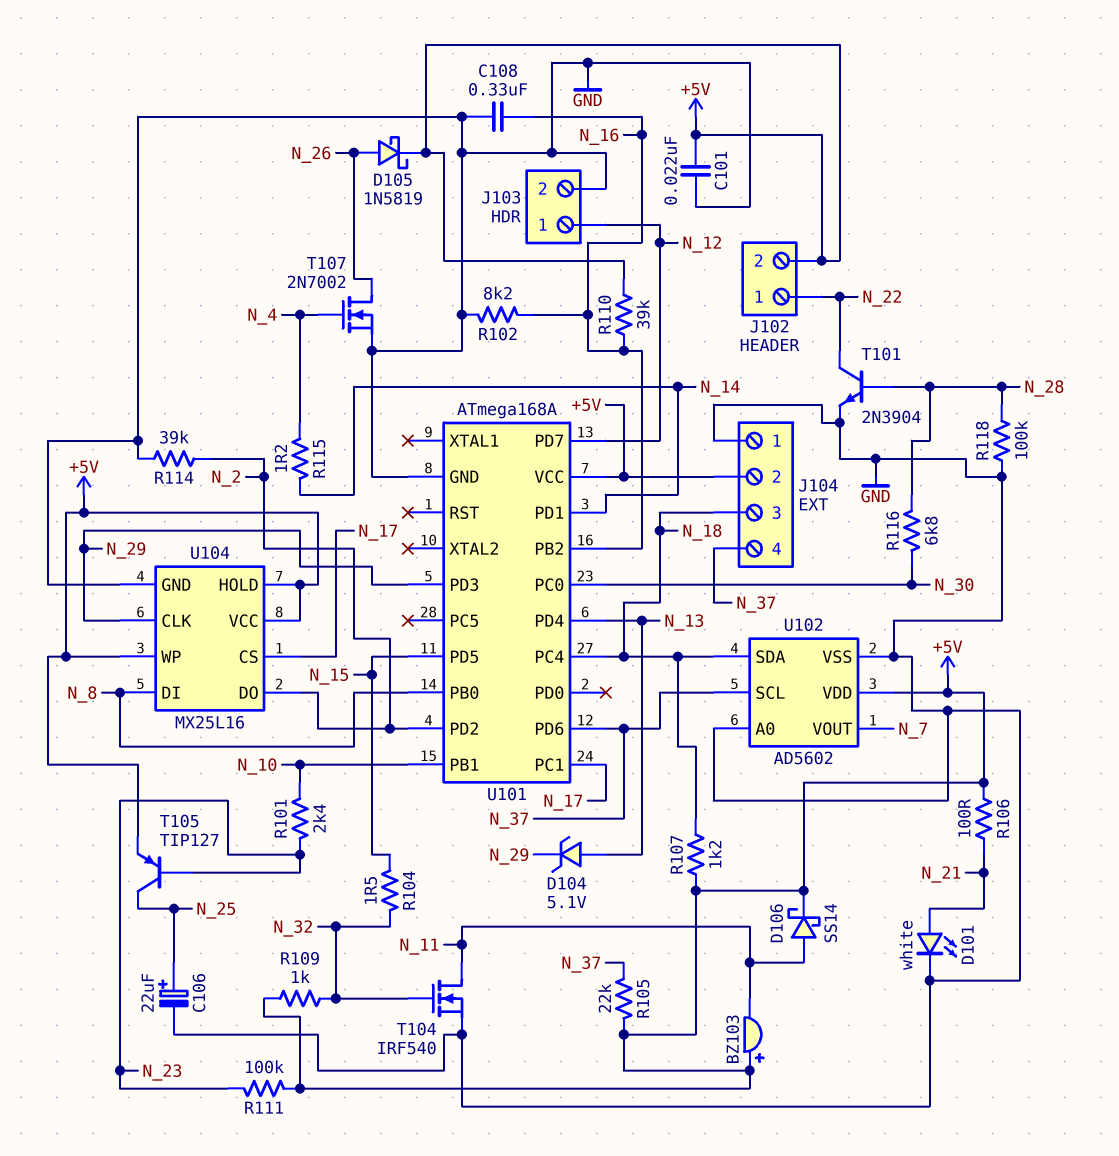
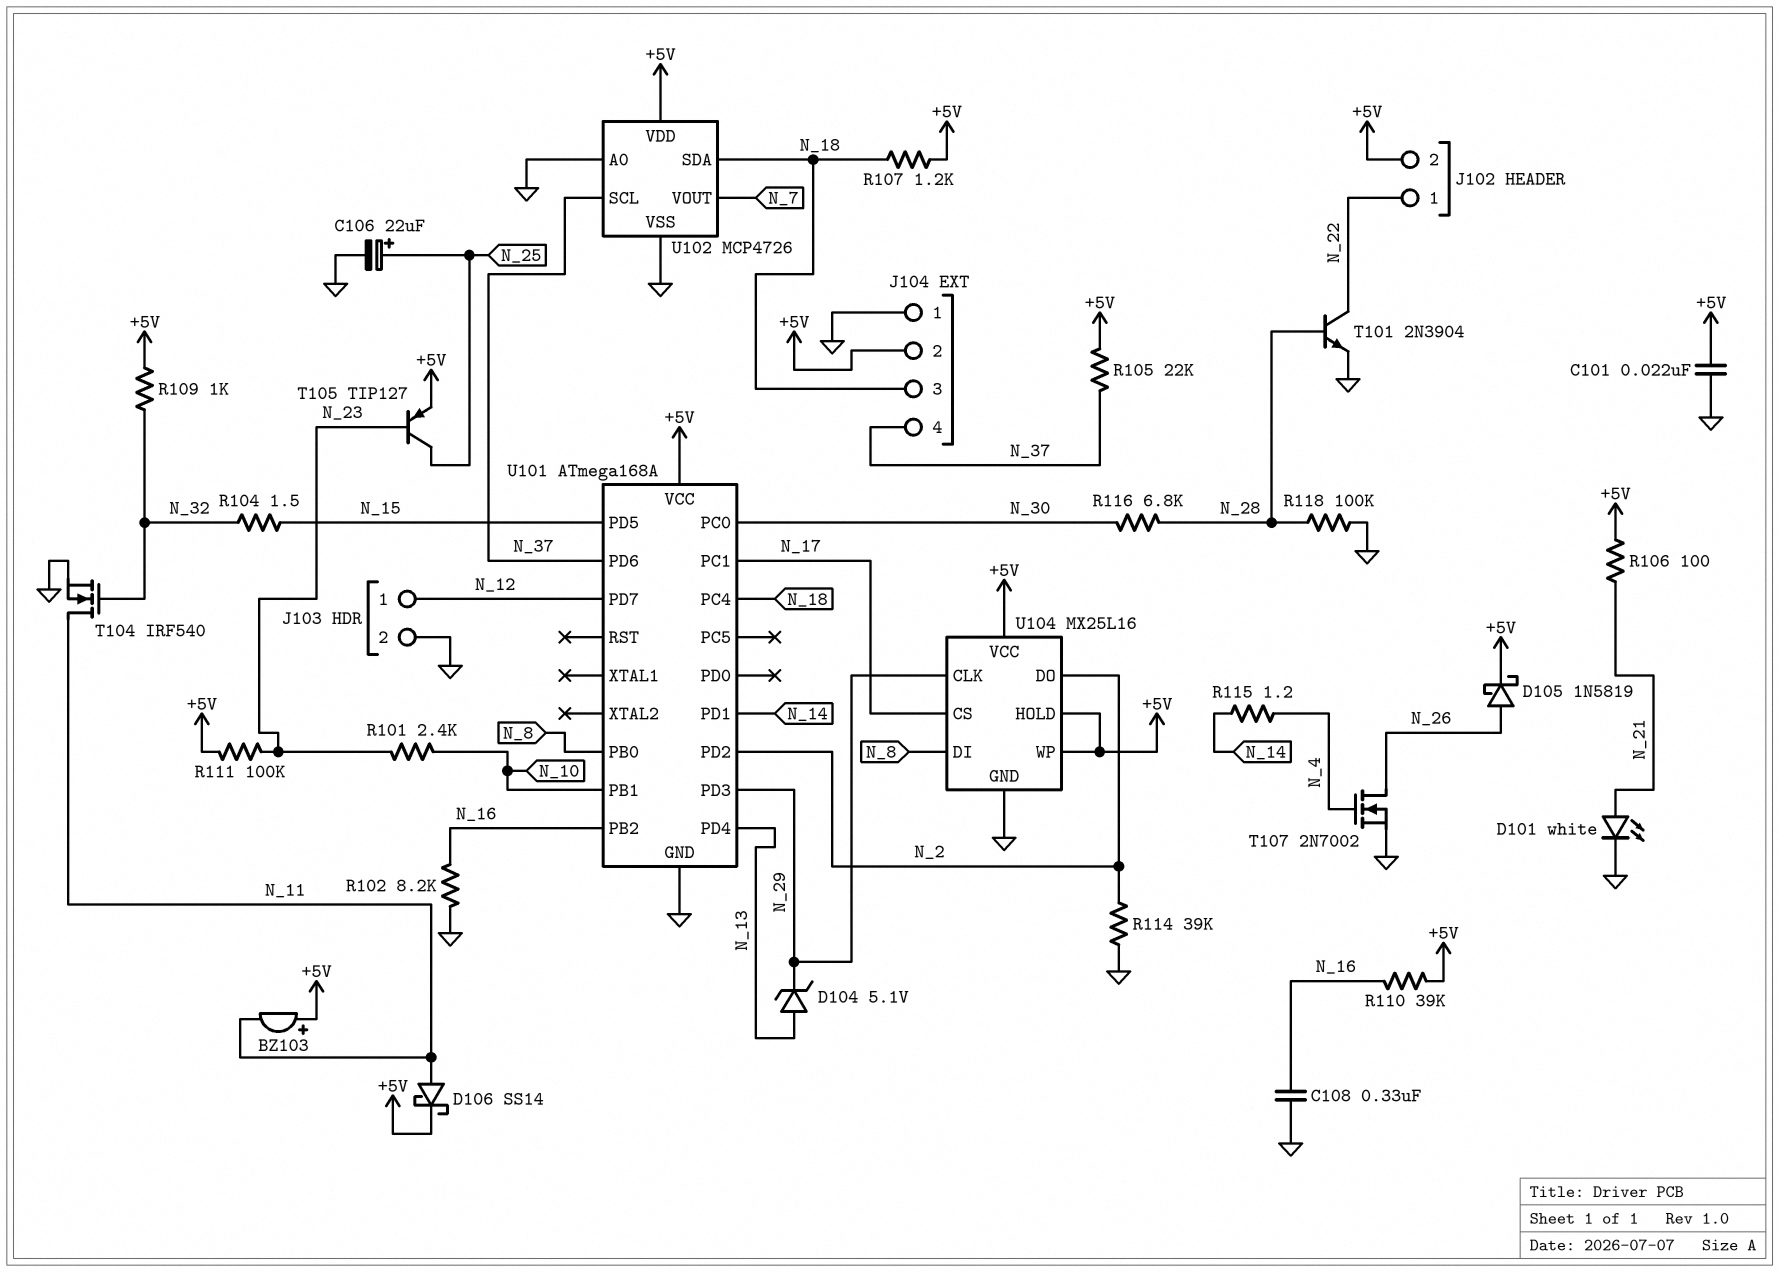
U102: AD5602 -> MCP4726

